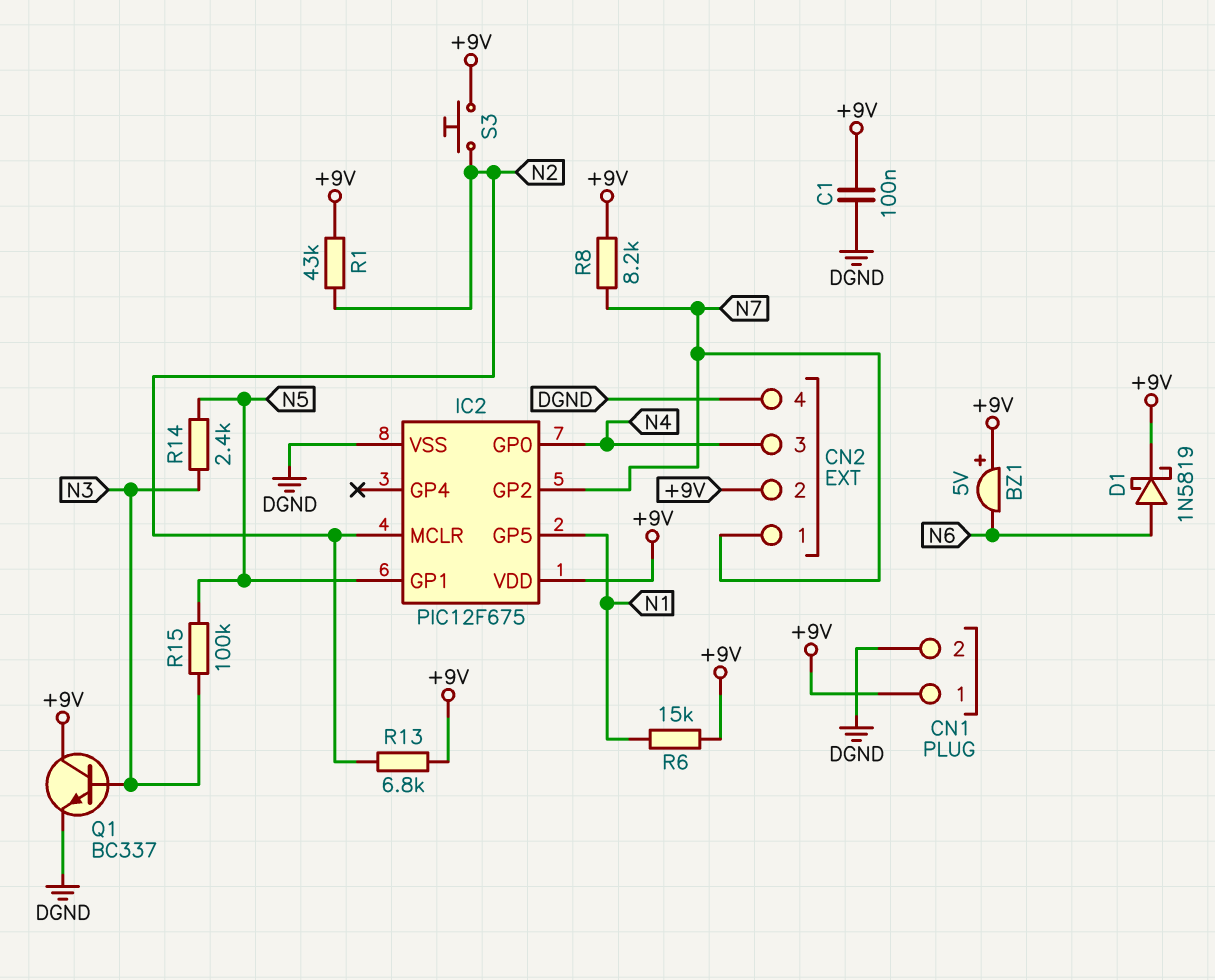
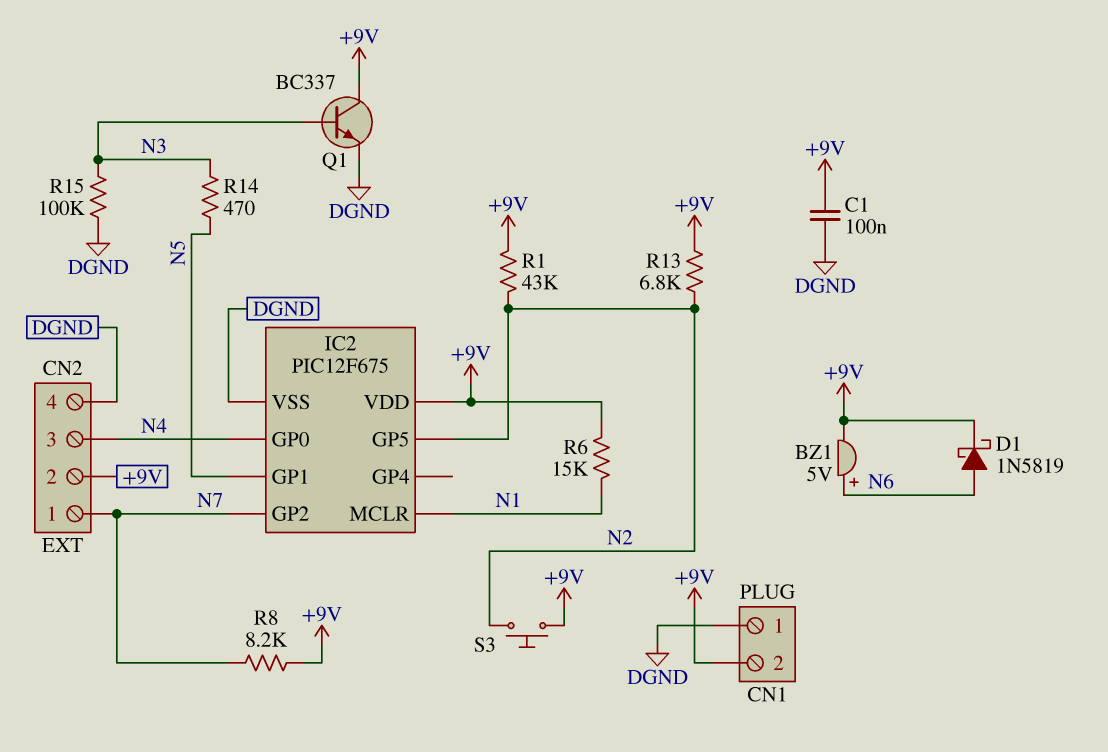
BZ1: buzzer 5V (plus +9V, minus N6) -> buzzer 5V (plus N6, minus +9V)
CN1 pin 1: +9V -> DGND
CN1 pin 2: DGND -> +9V
IC2 pin GP5: N1 -> N2
IC2 pin MCLR: N2 -> N1
R14: 2.4k (N3, N5) -> 470 (N3, N5)
R15: 100k (N3, N5) -> 100k (DGND, N3)

